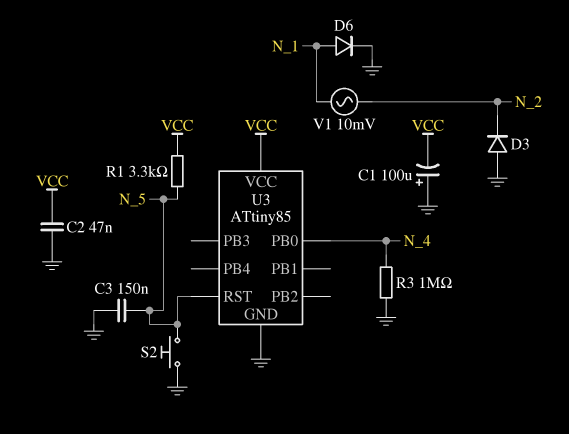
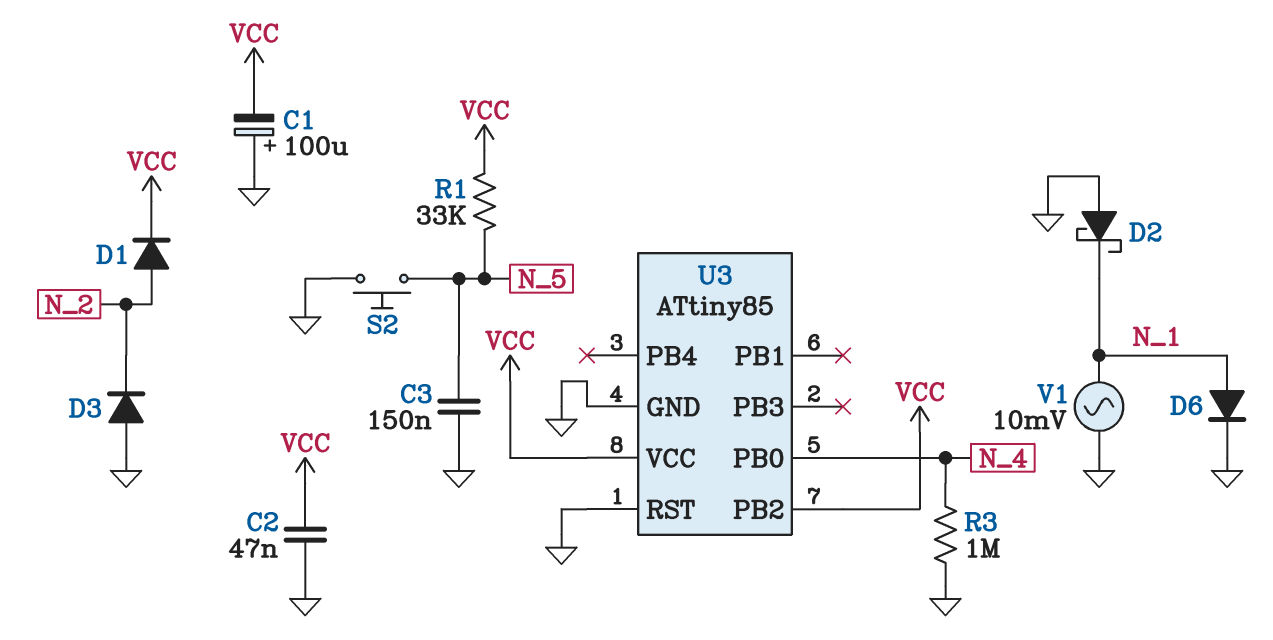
D1: none -> diode (A N_2, K VCC)
D2: none -> schottky (A GND, K N_1)
R1: 3.3k (N_5, VCC) -> 33k (N_5, VCC)
U3 pin PB2: none -> VCC
U3 pin RST: N_5 -> GND
V1: AC 10mV (N_1, N_2) -> AC 10mV (GND, N_1)

